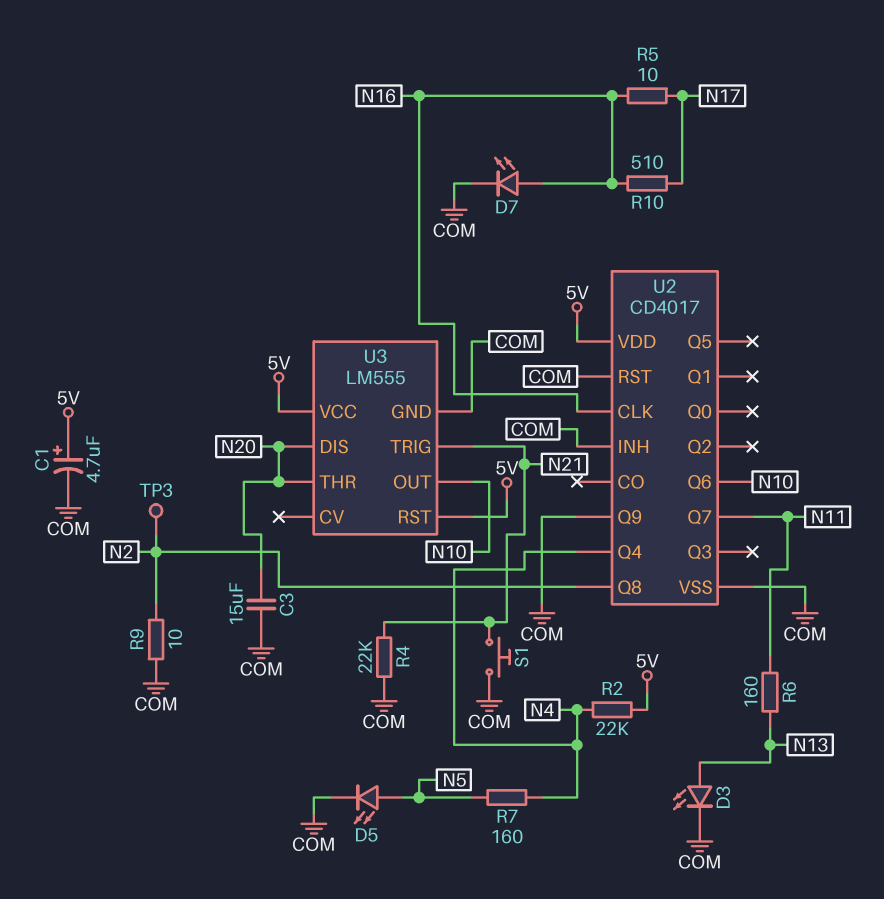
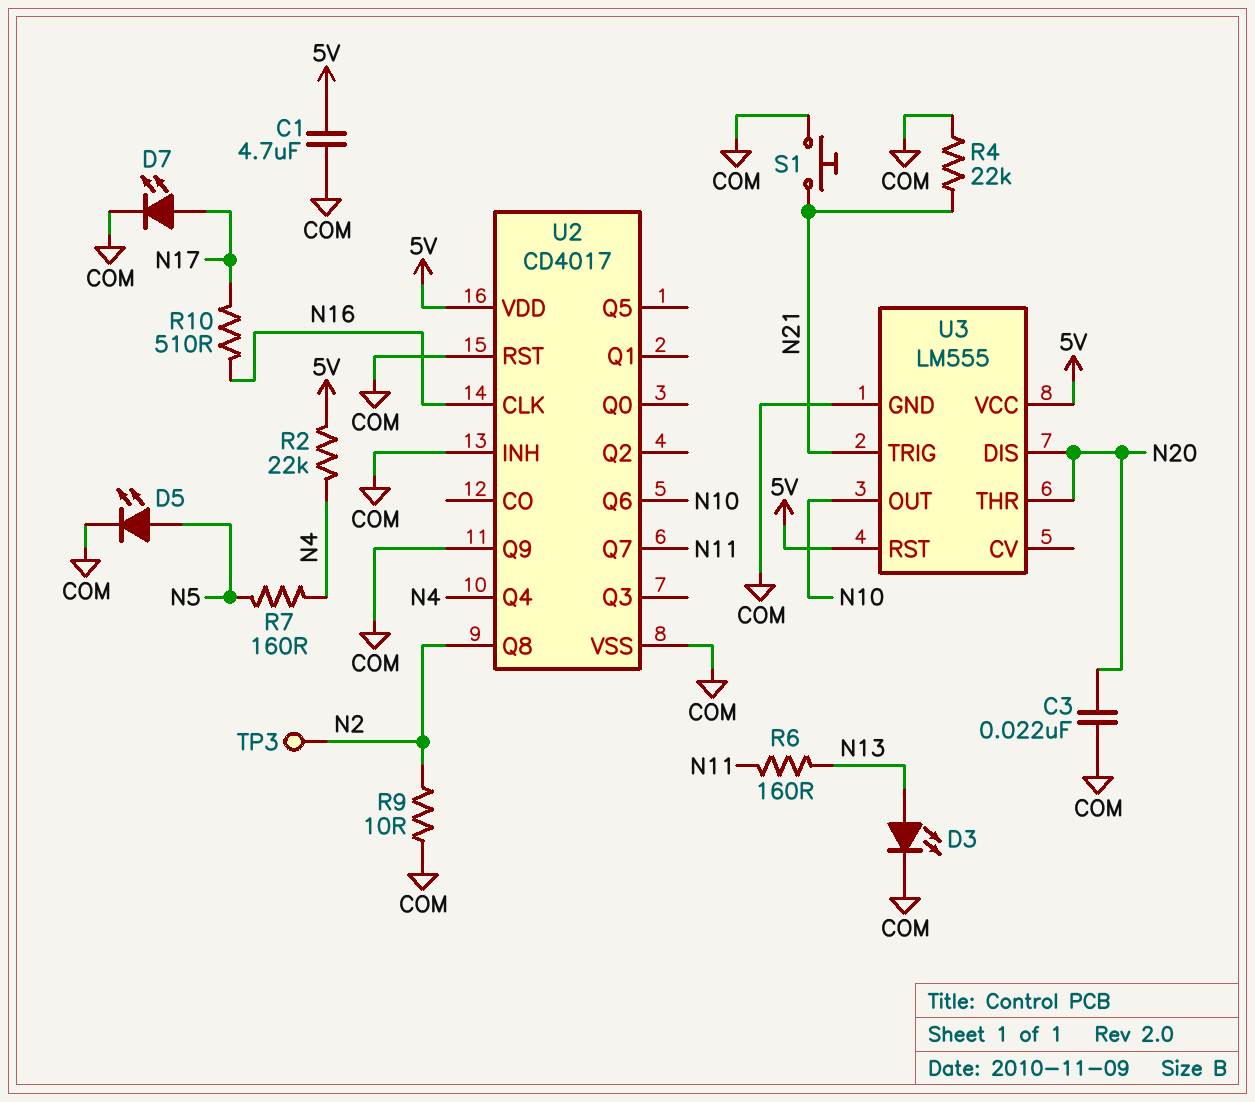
C1: 4.7uF (plus 5V, minus COM) -> 4.7uF (5V, COM)
C3: 15uF (COM, N20) -> 22nF (COM, N20)
D7: LED (A N16, K COM) -> LED (A N17, K COM)
R5: 10 (N16, N17) -> none

